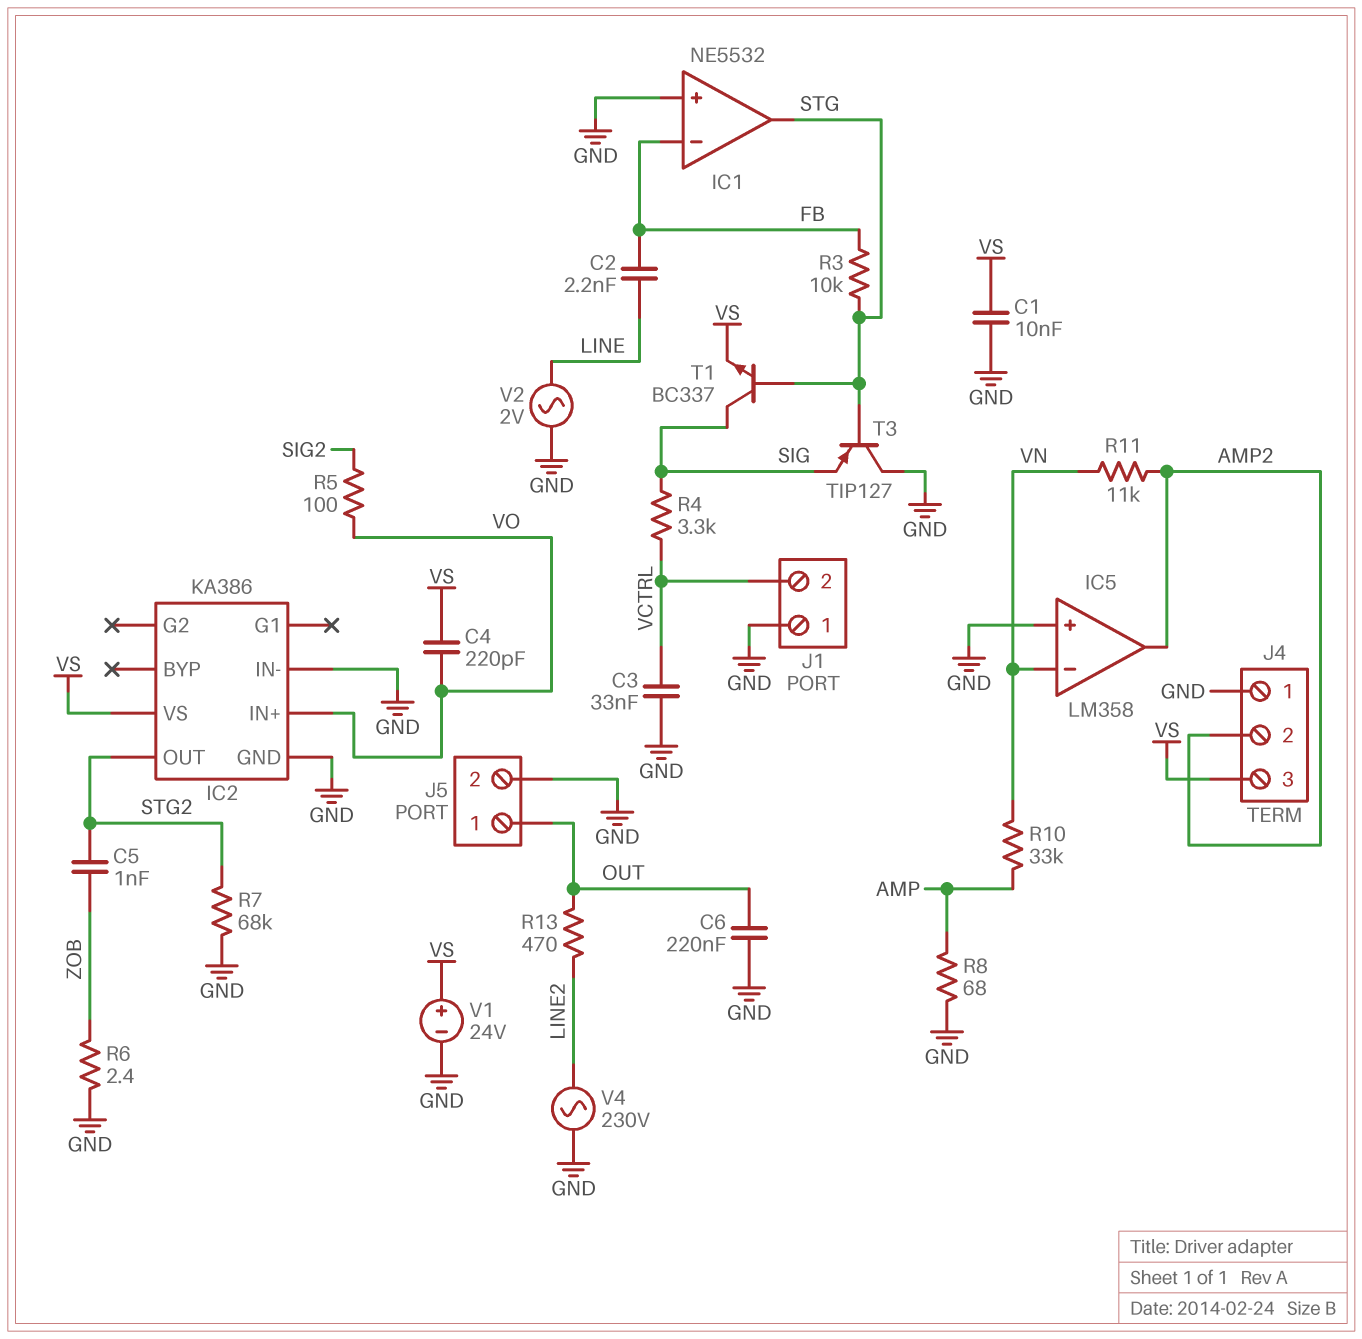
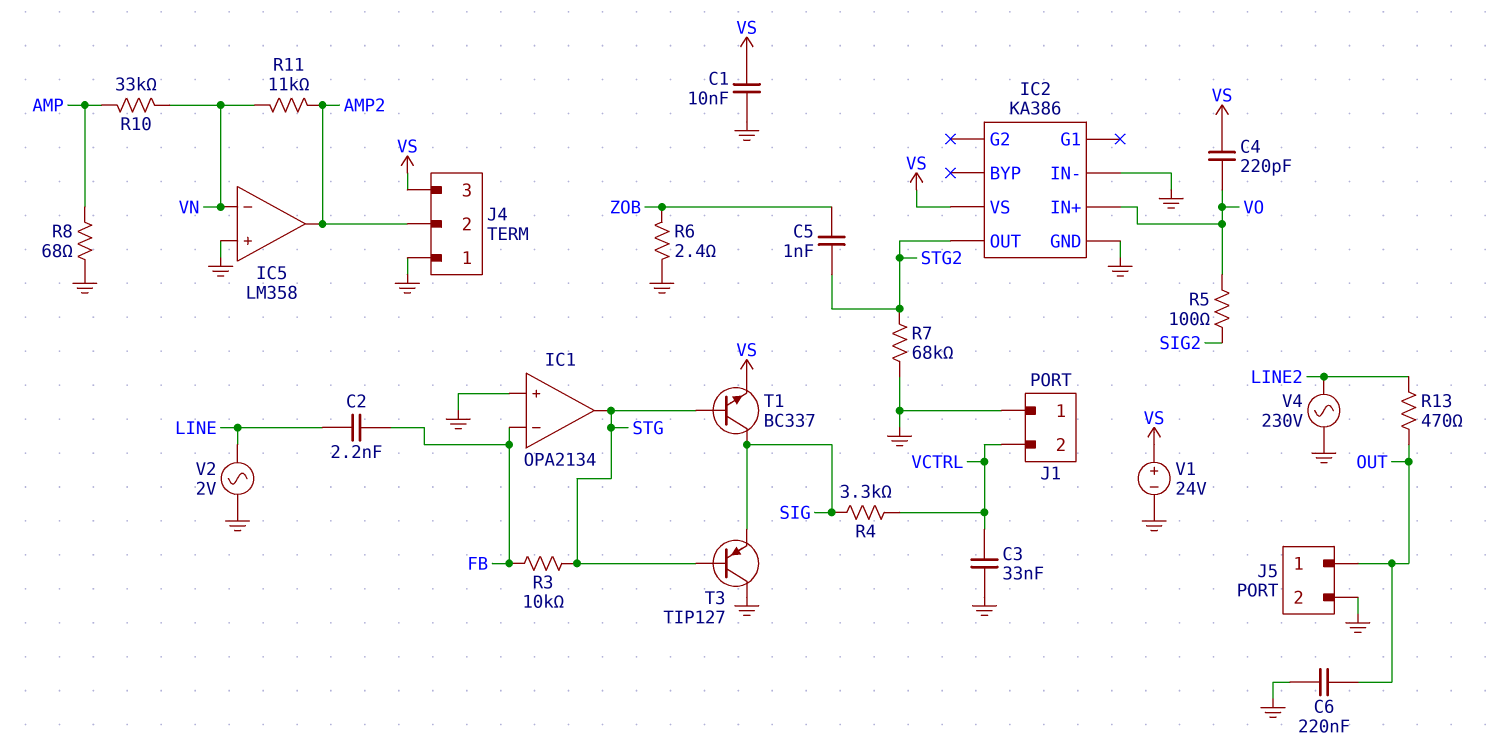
IC1: NE5532 -> OPA2134

